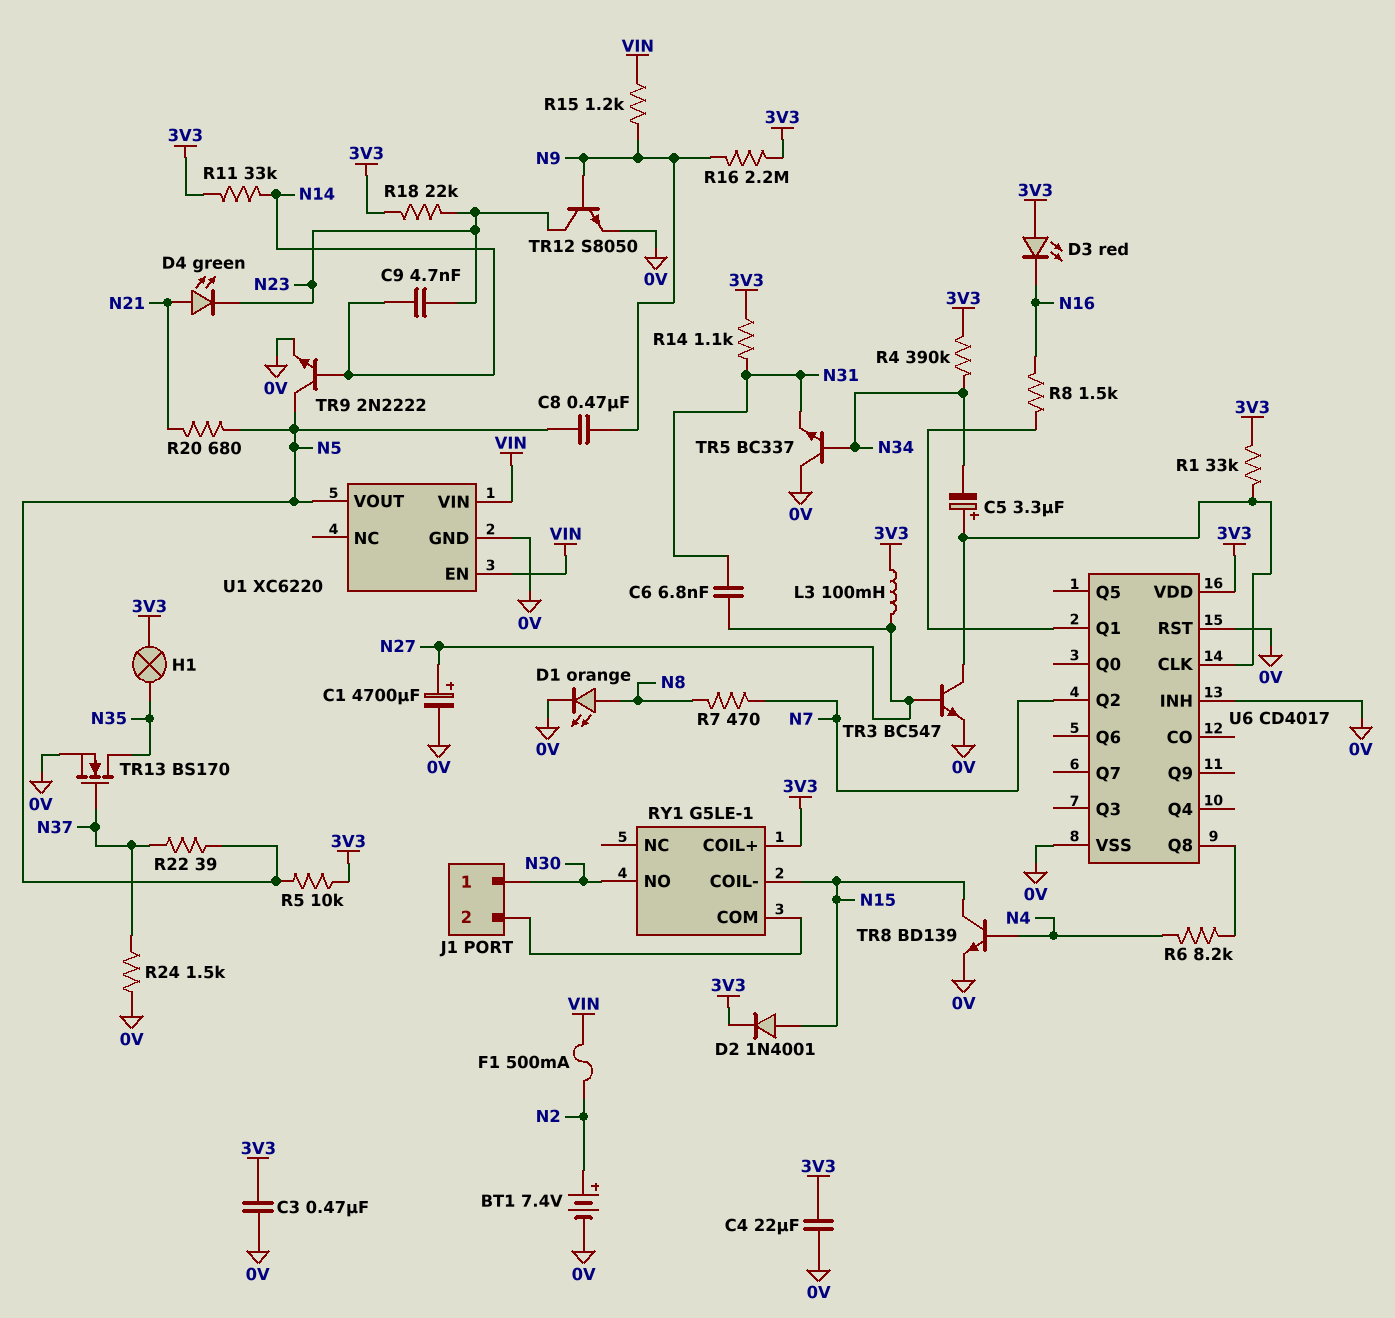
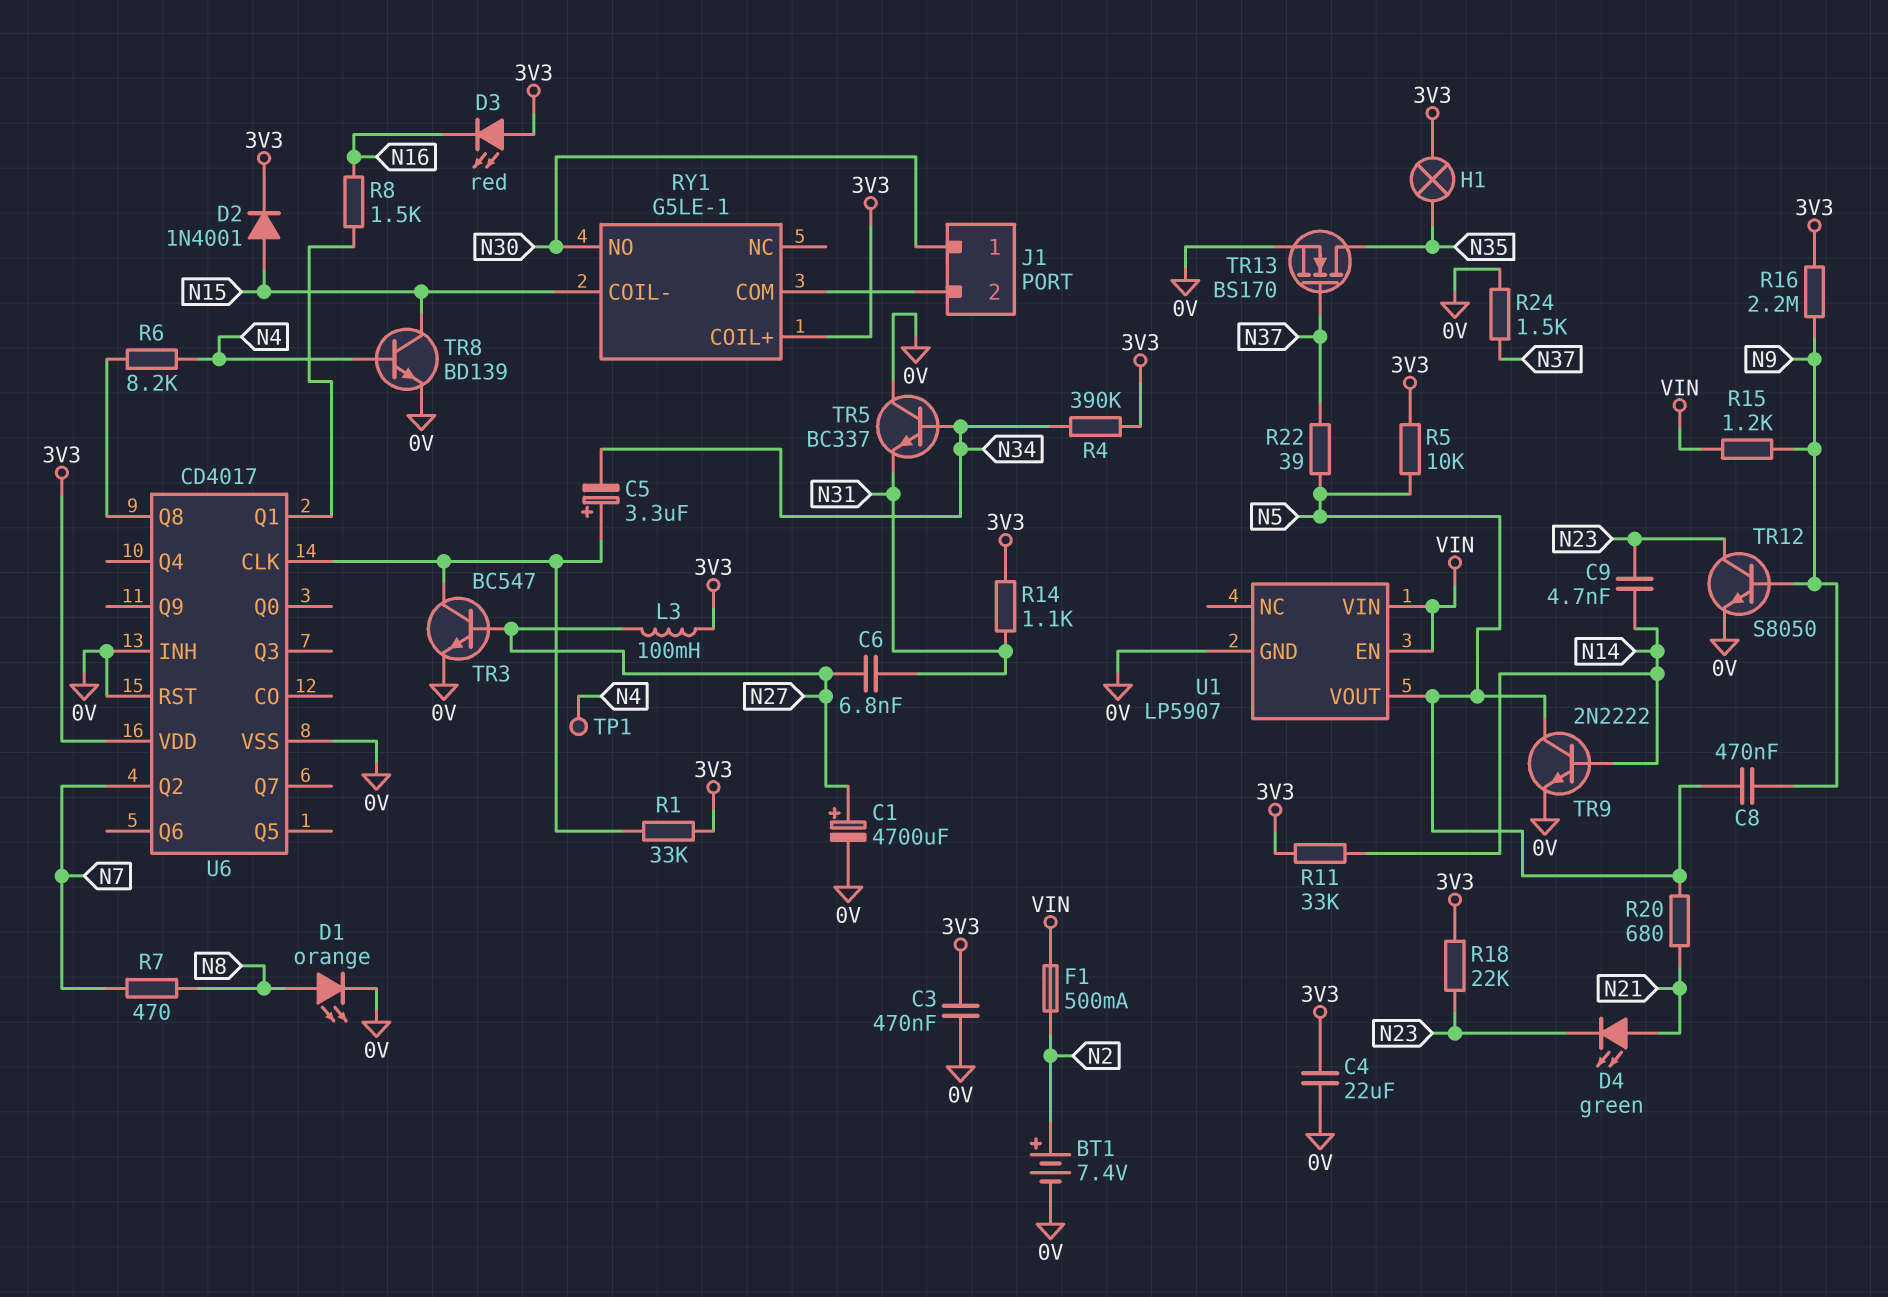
TP1: none -> test point (N4)
U1: XC6220 -> LP5907

